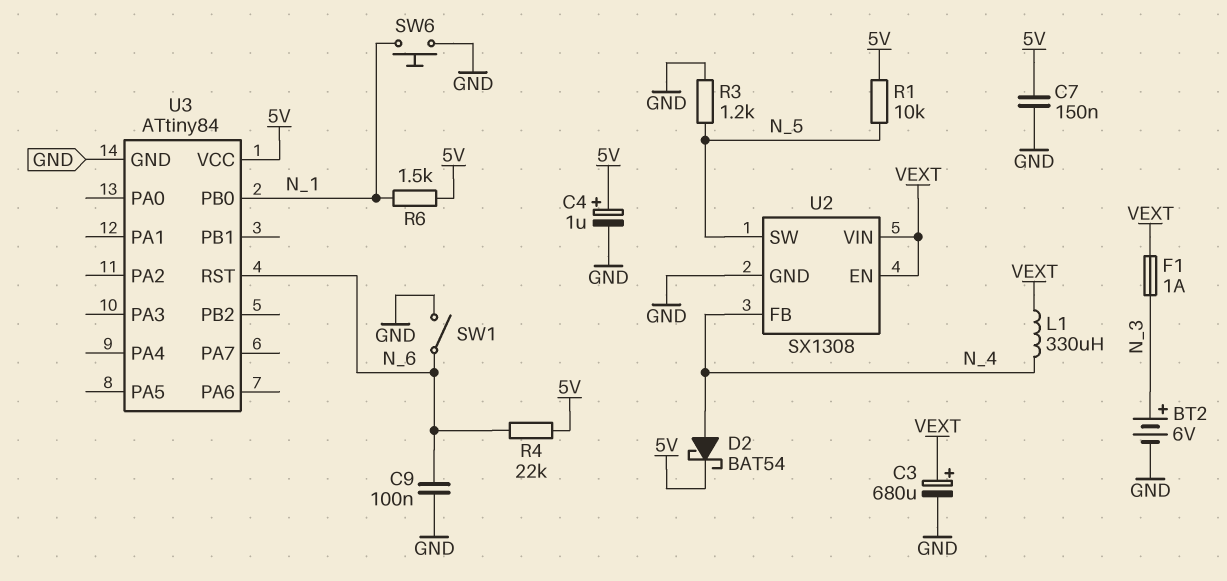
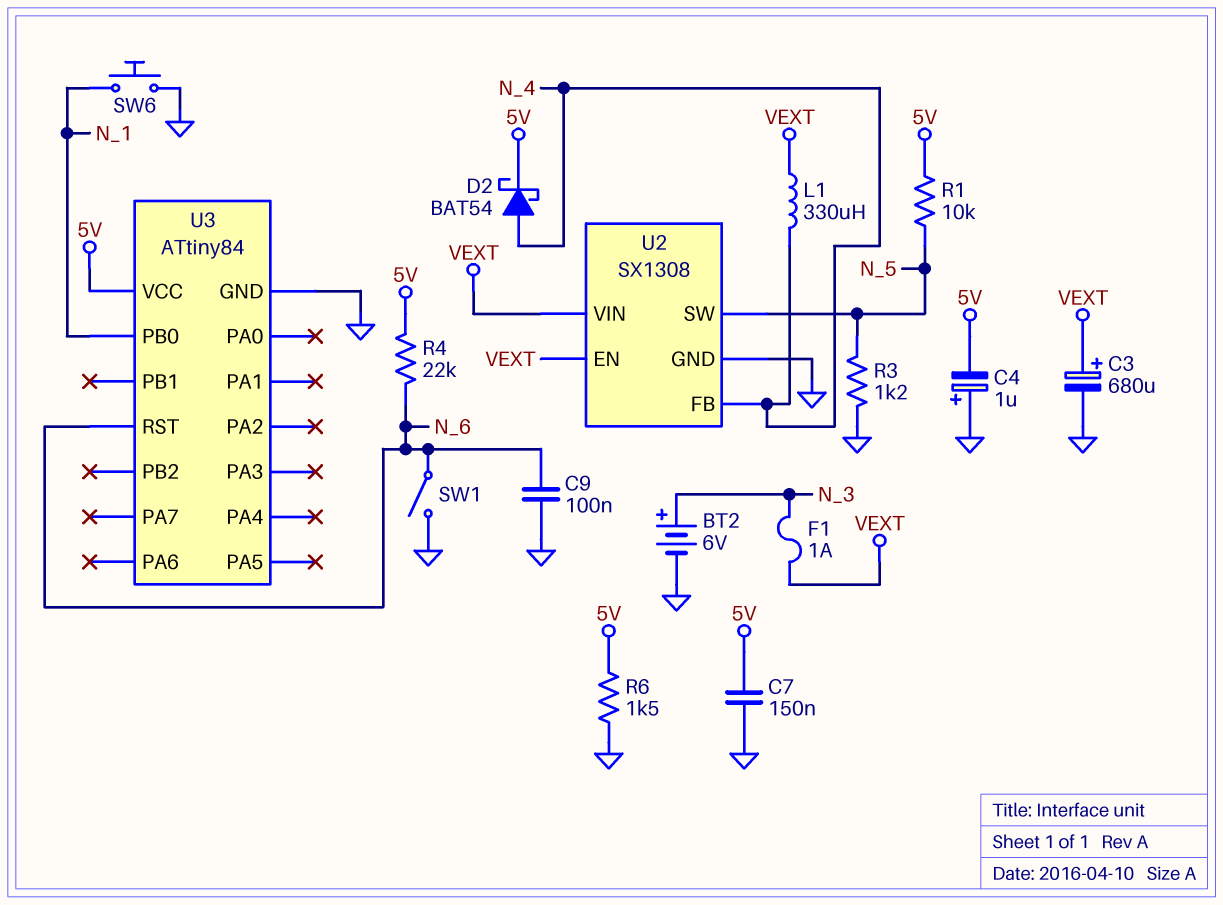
C4: 1uF (plus 5V, minus GND) -> 1uF (plus GND, minus 5V)
R6: 1.5k (5V, N_1) -> 1.5k (5V, GND)

